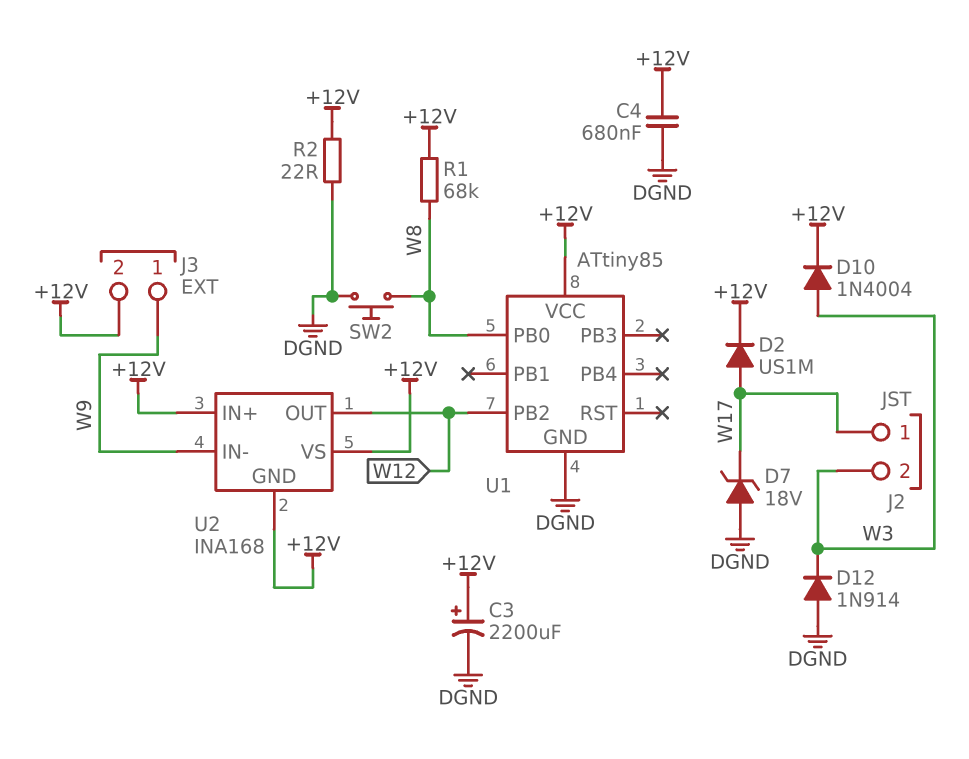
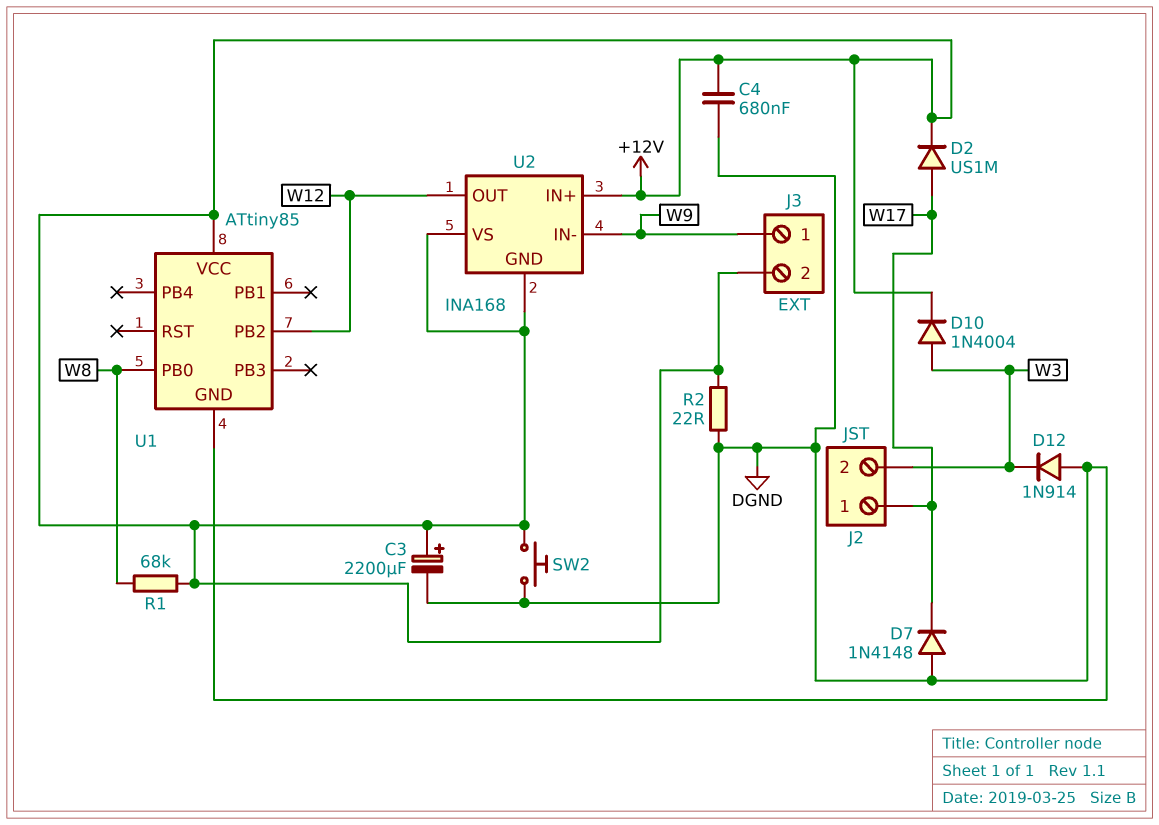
D7: zener 18V (A DGND, K W17) -> diode 1N4148 (A DGND, K W17)
SW2: button (DGND, W8) -> button (+12V, DGND)

